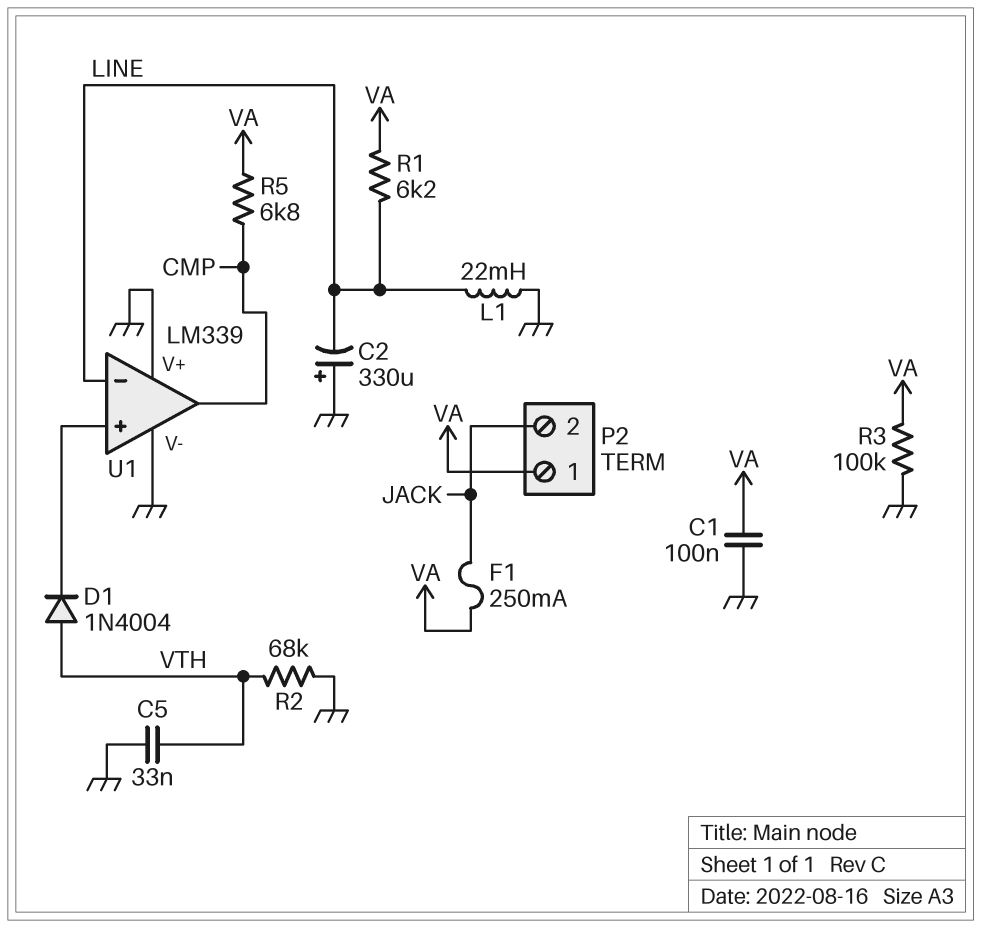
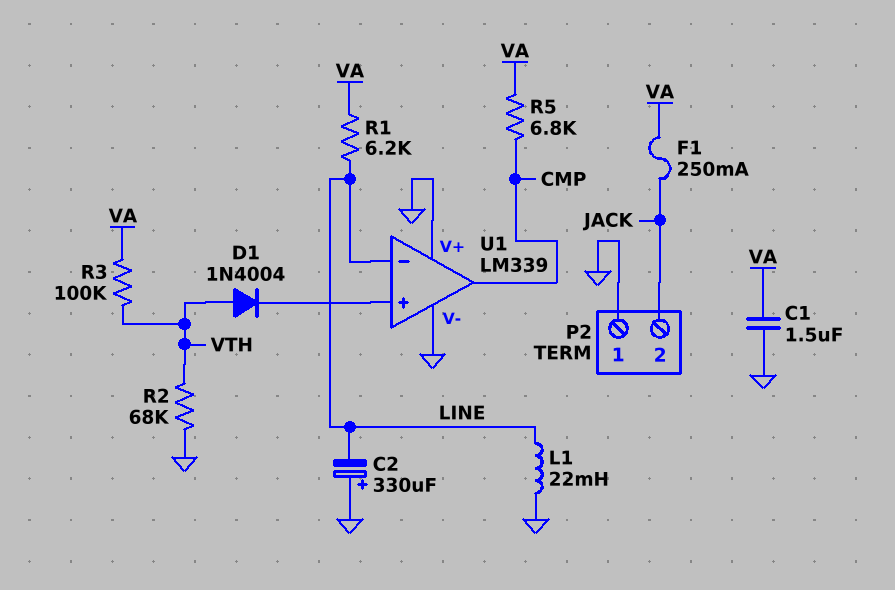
C1: 100nF (GND, VA) -> 1.5uF (GND, VA)
C5: 33nF (GND, VTH) -> none
P2 pin 1: VA -> GND
R3: 100k (GND, VA) -> 100k (VA, VTH)

